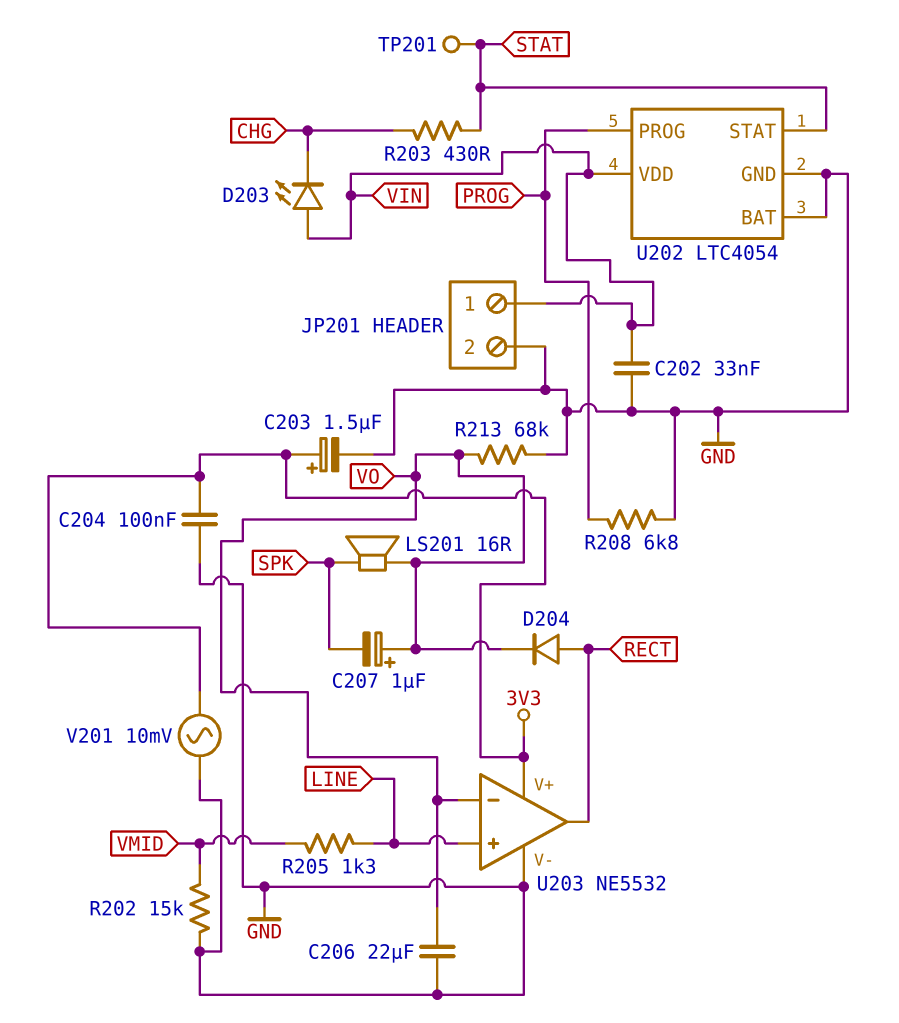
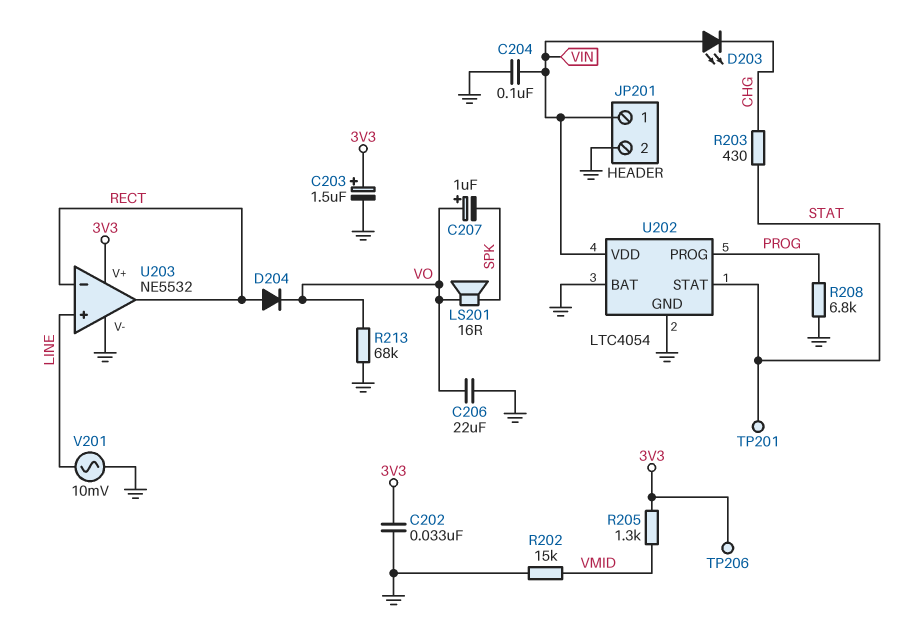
C202: 33nF (GND, VIN) -> 33nF (3V3, GND)
C204: 100nF (3V3, GND) -> 100nF (GND, VIN)
R205: 1.3k (LINE, VMID) -> 1.3k (3V3, VMID)
TP206: none -> test point (3V3)
U203 pin in-: VO -> RECT
V201: AC 10mV (3V3, GND) -> AC 10mV (GND, LINE)

